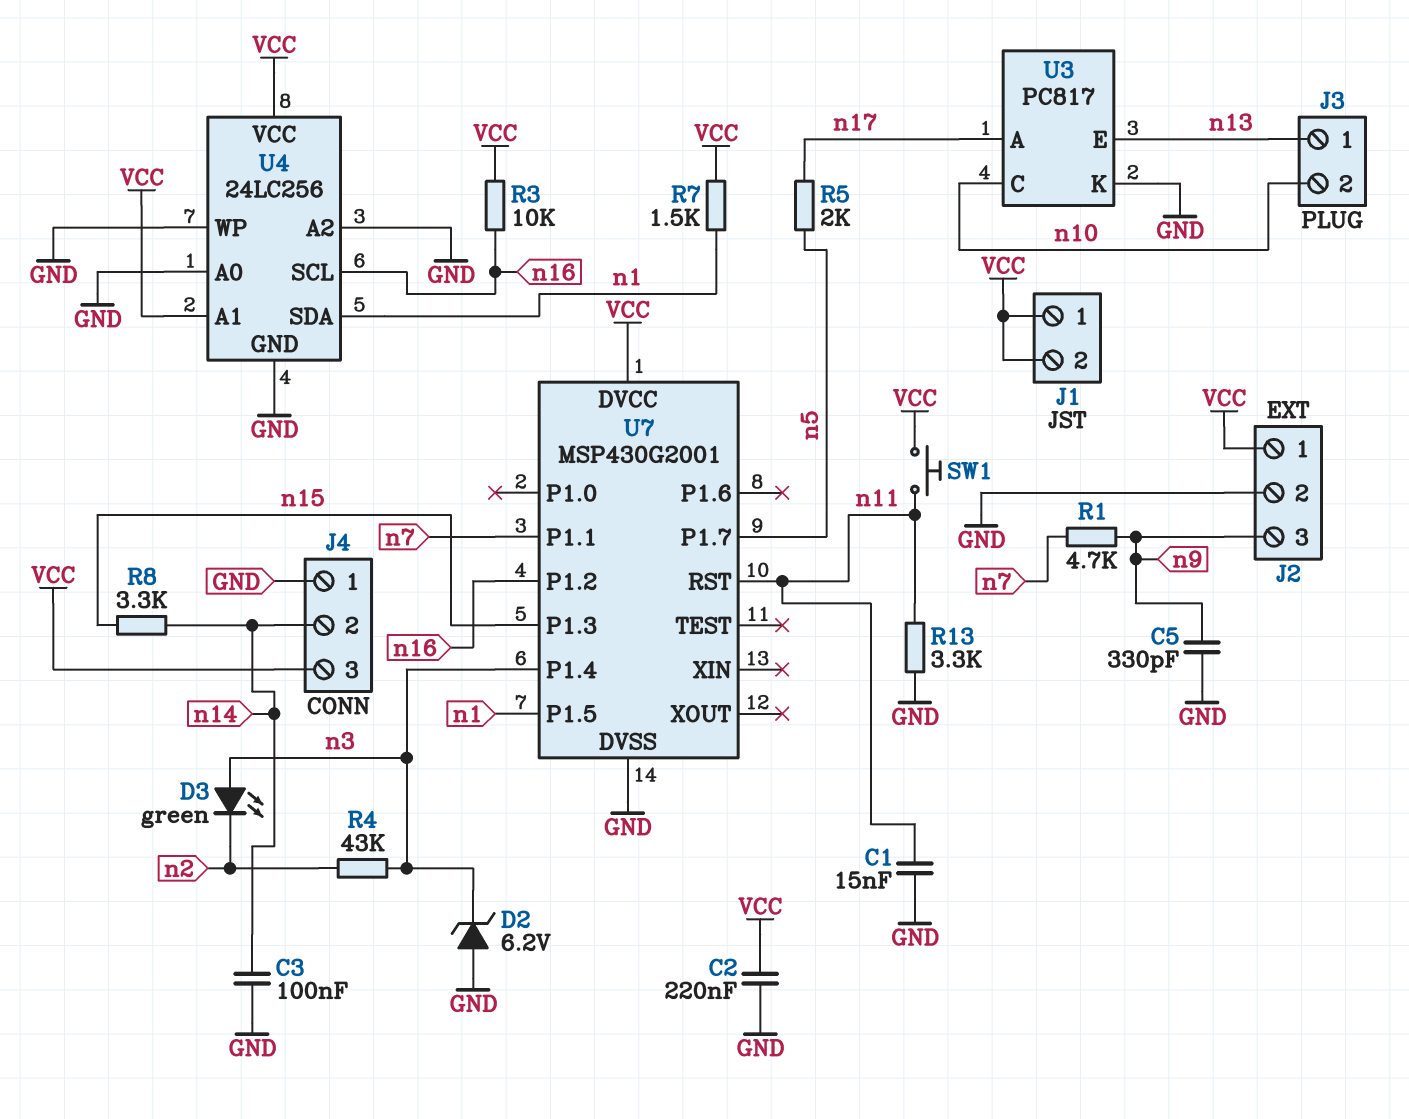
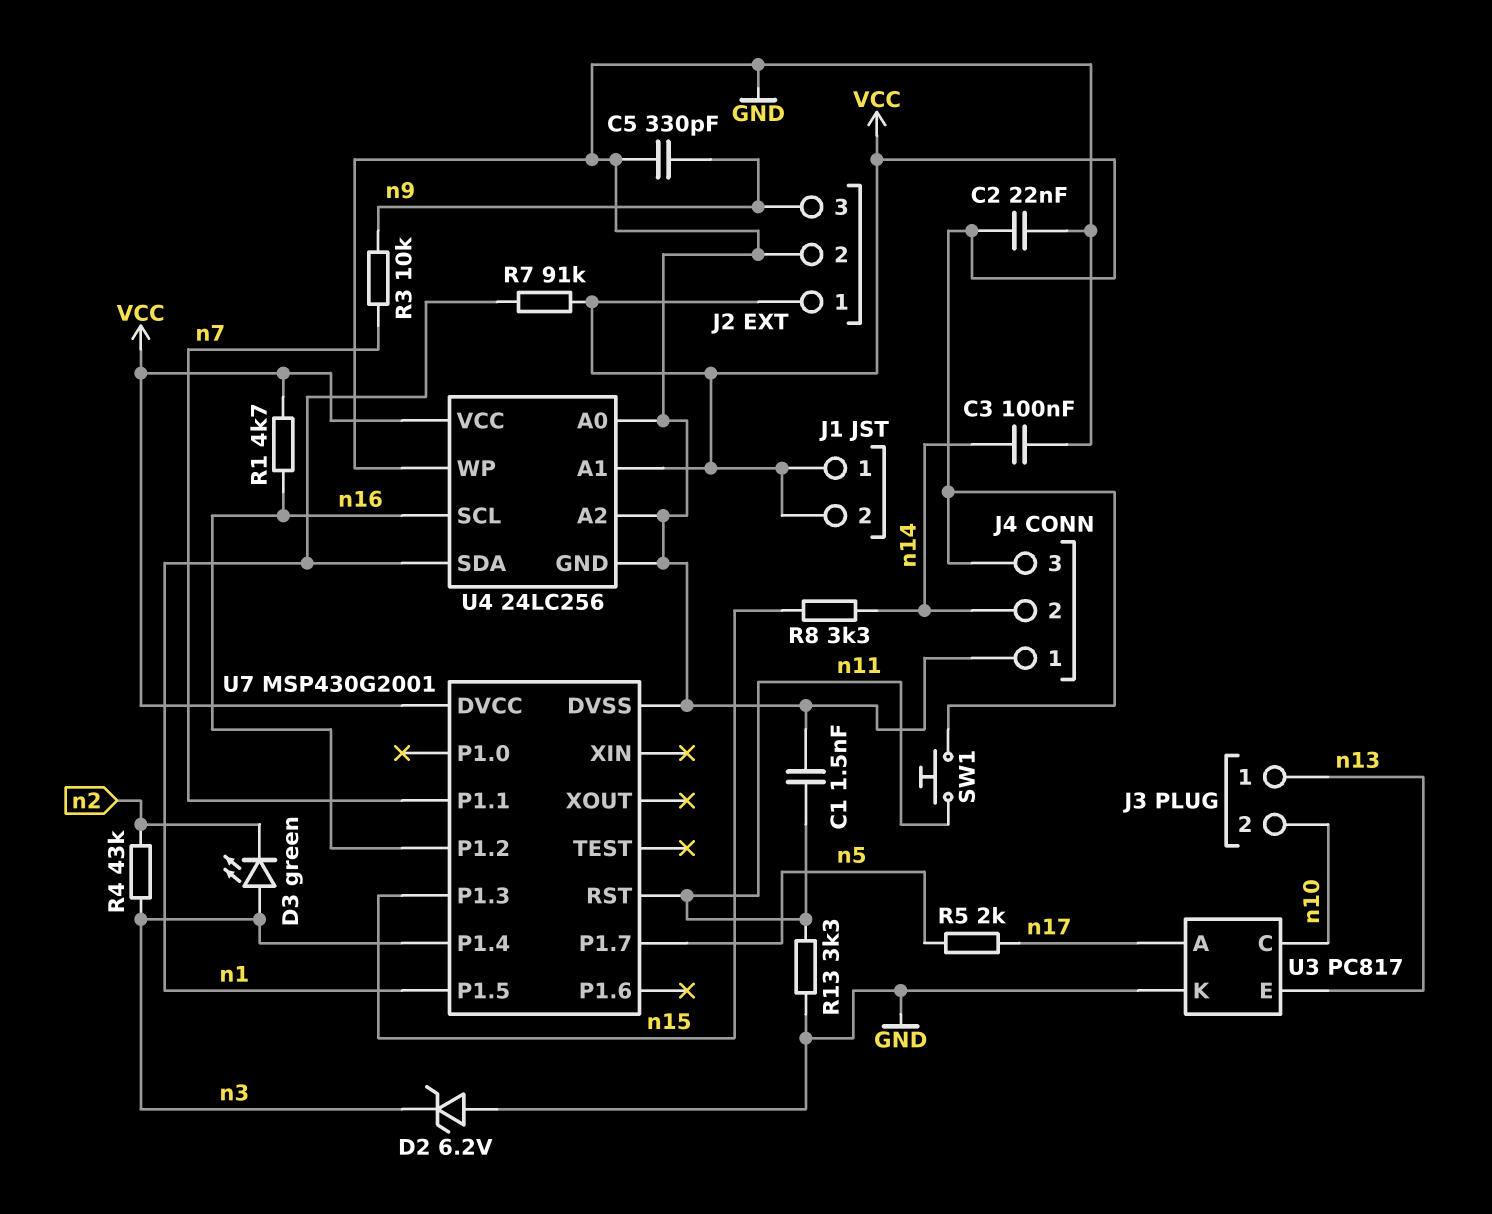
C1: 15nF (GND, n11) -> 1.5nF (GND, n11)
C2: 220nF (GND, VCC) -> 22nF (GND, VCC)
R1: 4.7k (n7, n9) -> 4.7k (VCC, n16)
R3: 10k (VCC, n16) -> 10k (n7, n9)
R7: 1.5k (VCC, n1) -> 91k (VCC, n1)

